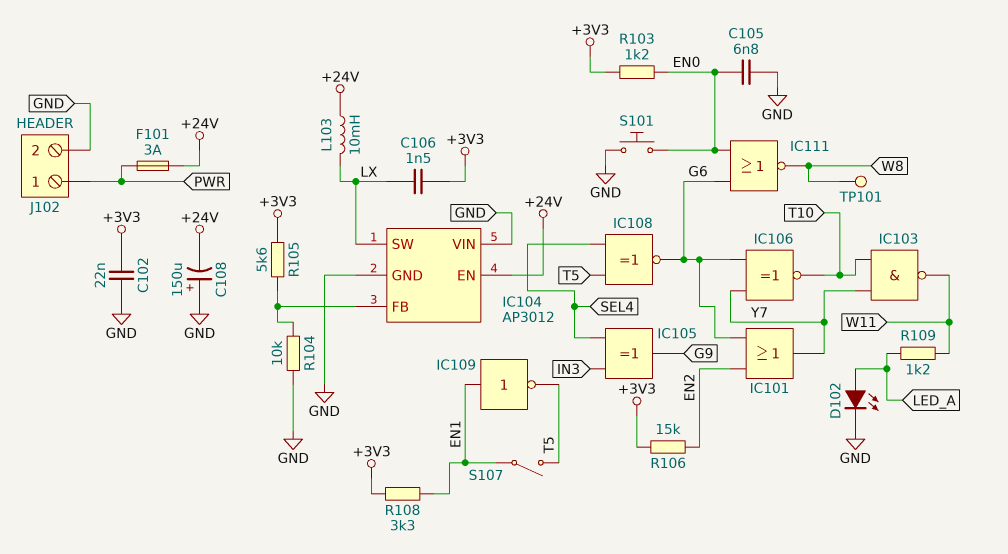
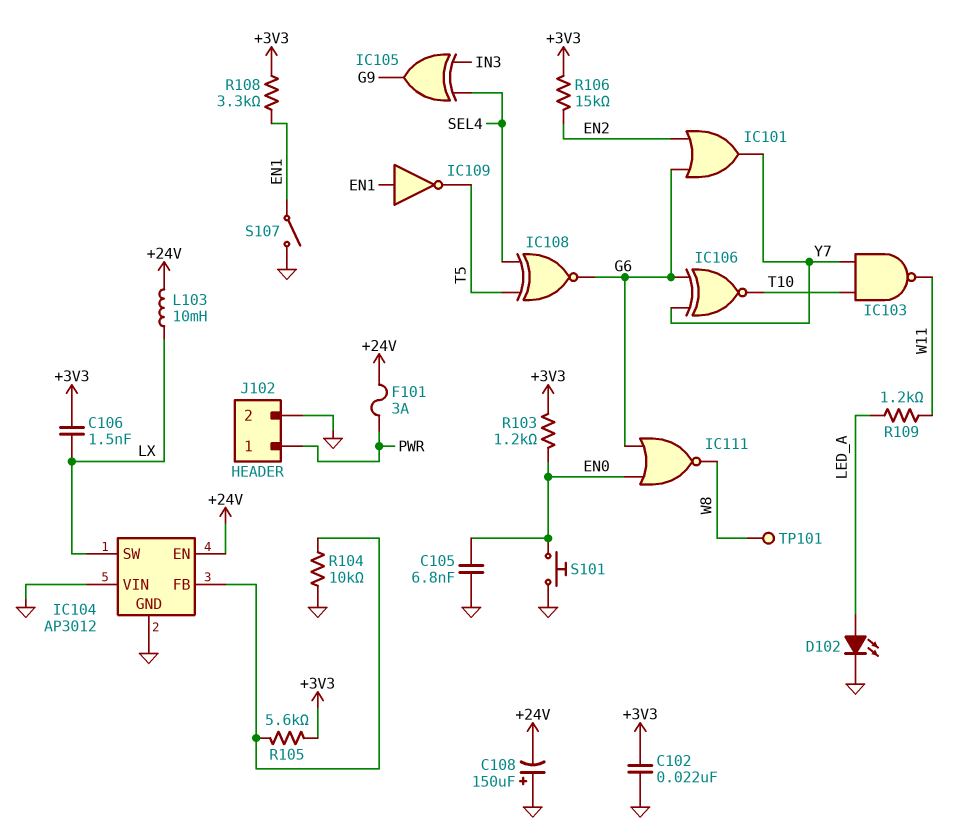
S107: switch (EN1, T5) -> switch (EN1, GND)

